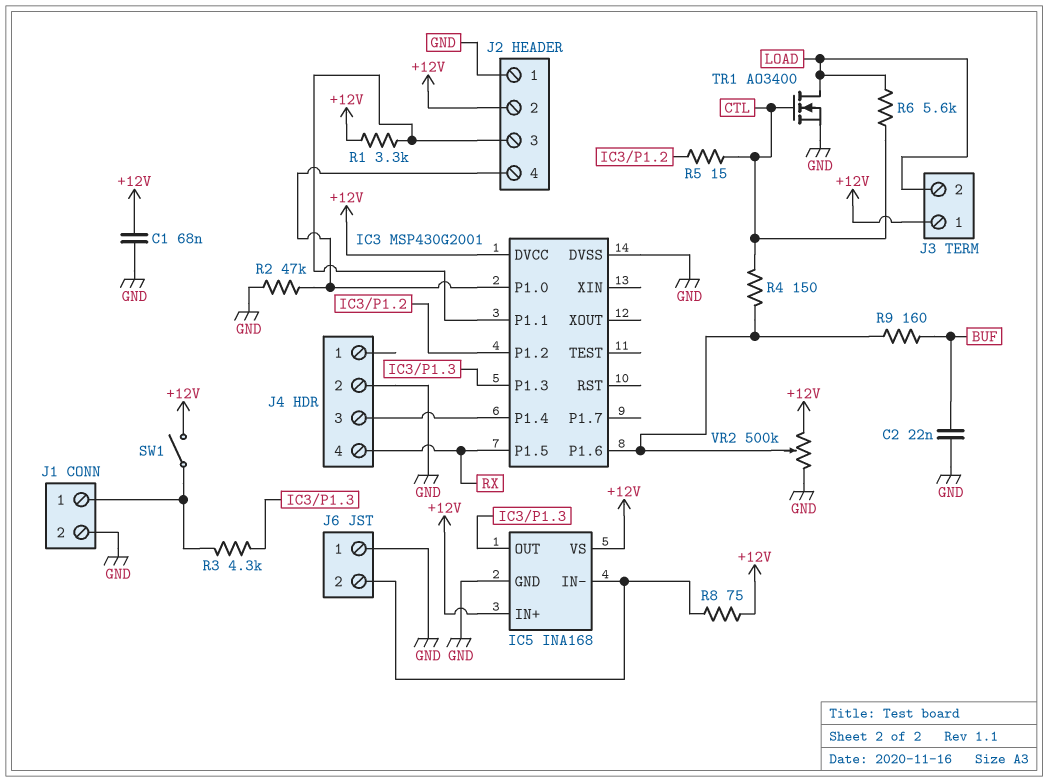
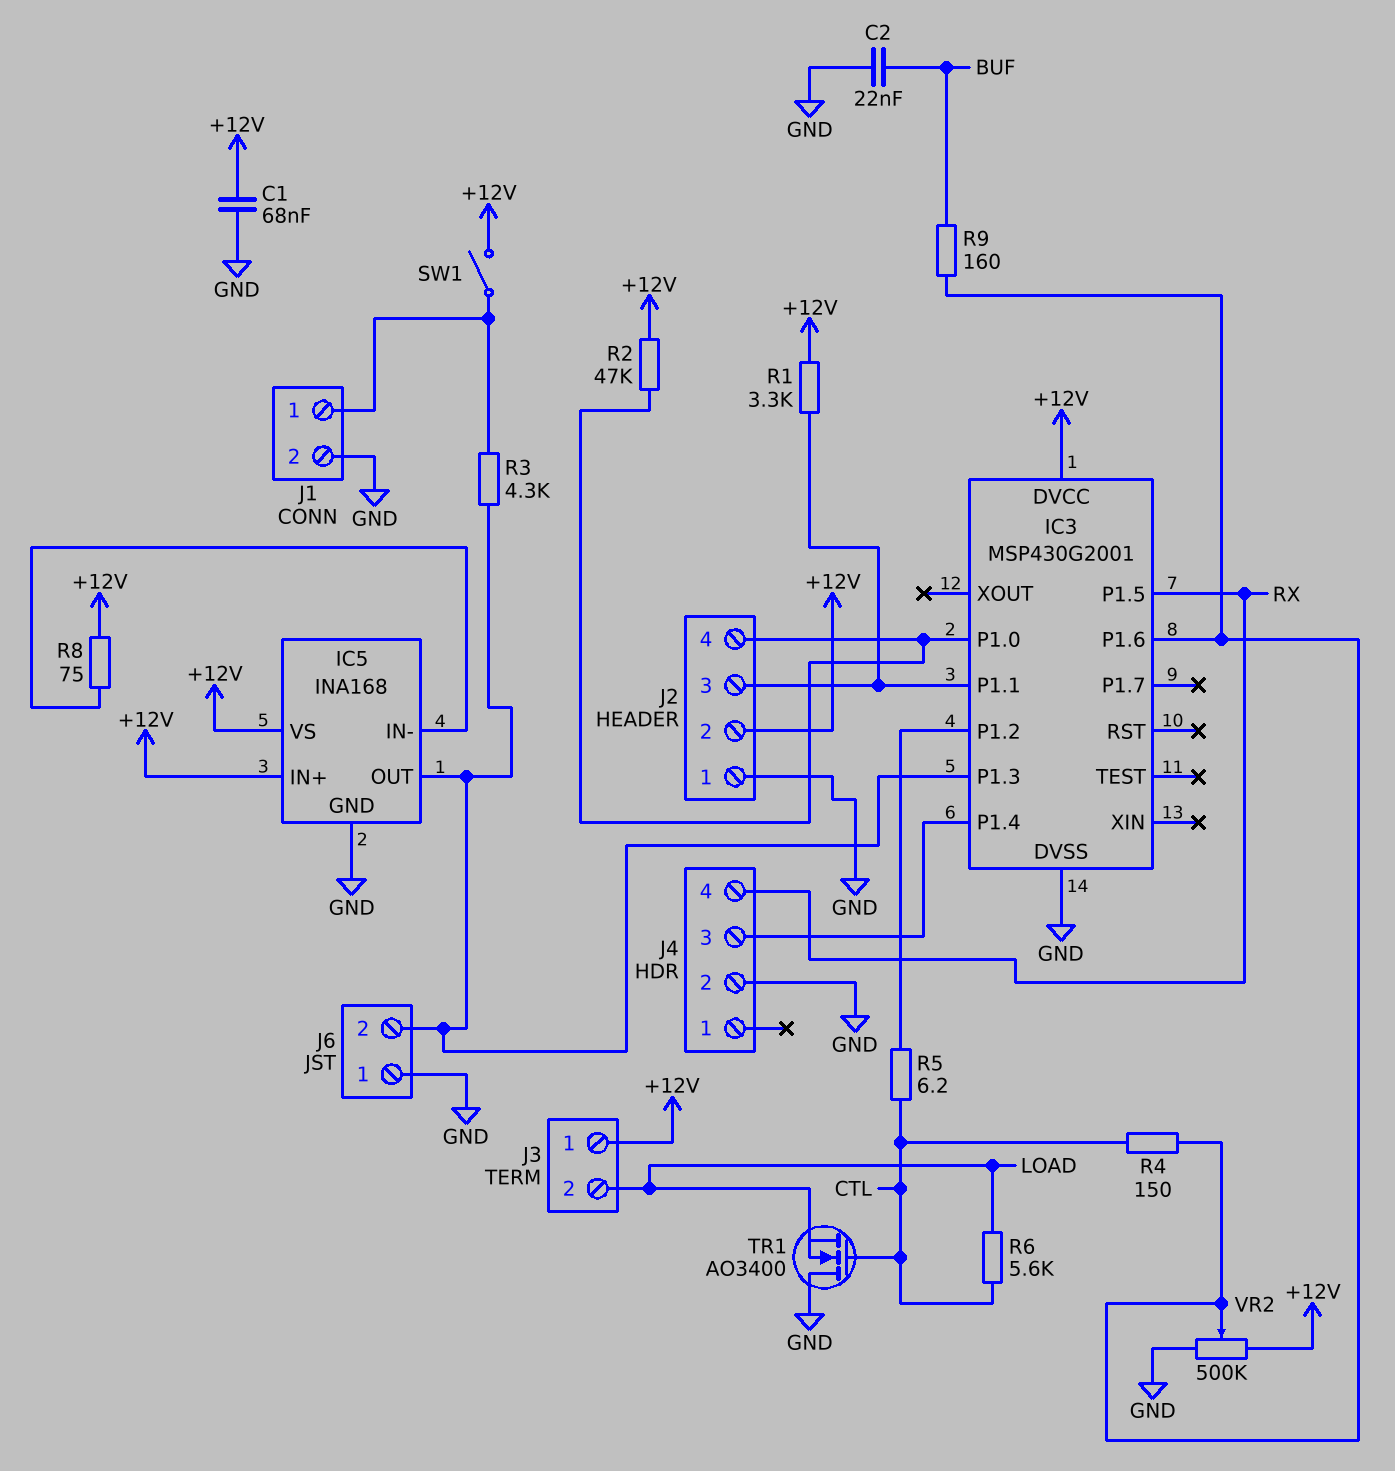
J6 pin 2: IC5/IN- -> IC3/P1.3
R2: 47k (GND, IC3/P1.0) -> 47k (+12V, IC3/P1.0)
R5: 15 (CTL, IC3/P1.2) -> 6.2 (CTL, IC3/P1.2)
TR1: NMOS AO3400 (G CTL, D LOAD, S GND) -> NMOS AO3400 (G CTL, D GND, S LOAD)

